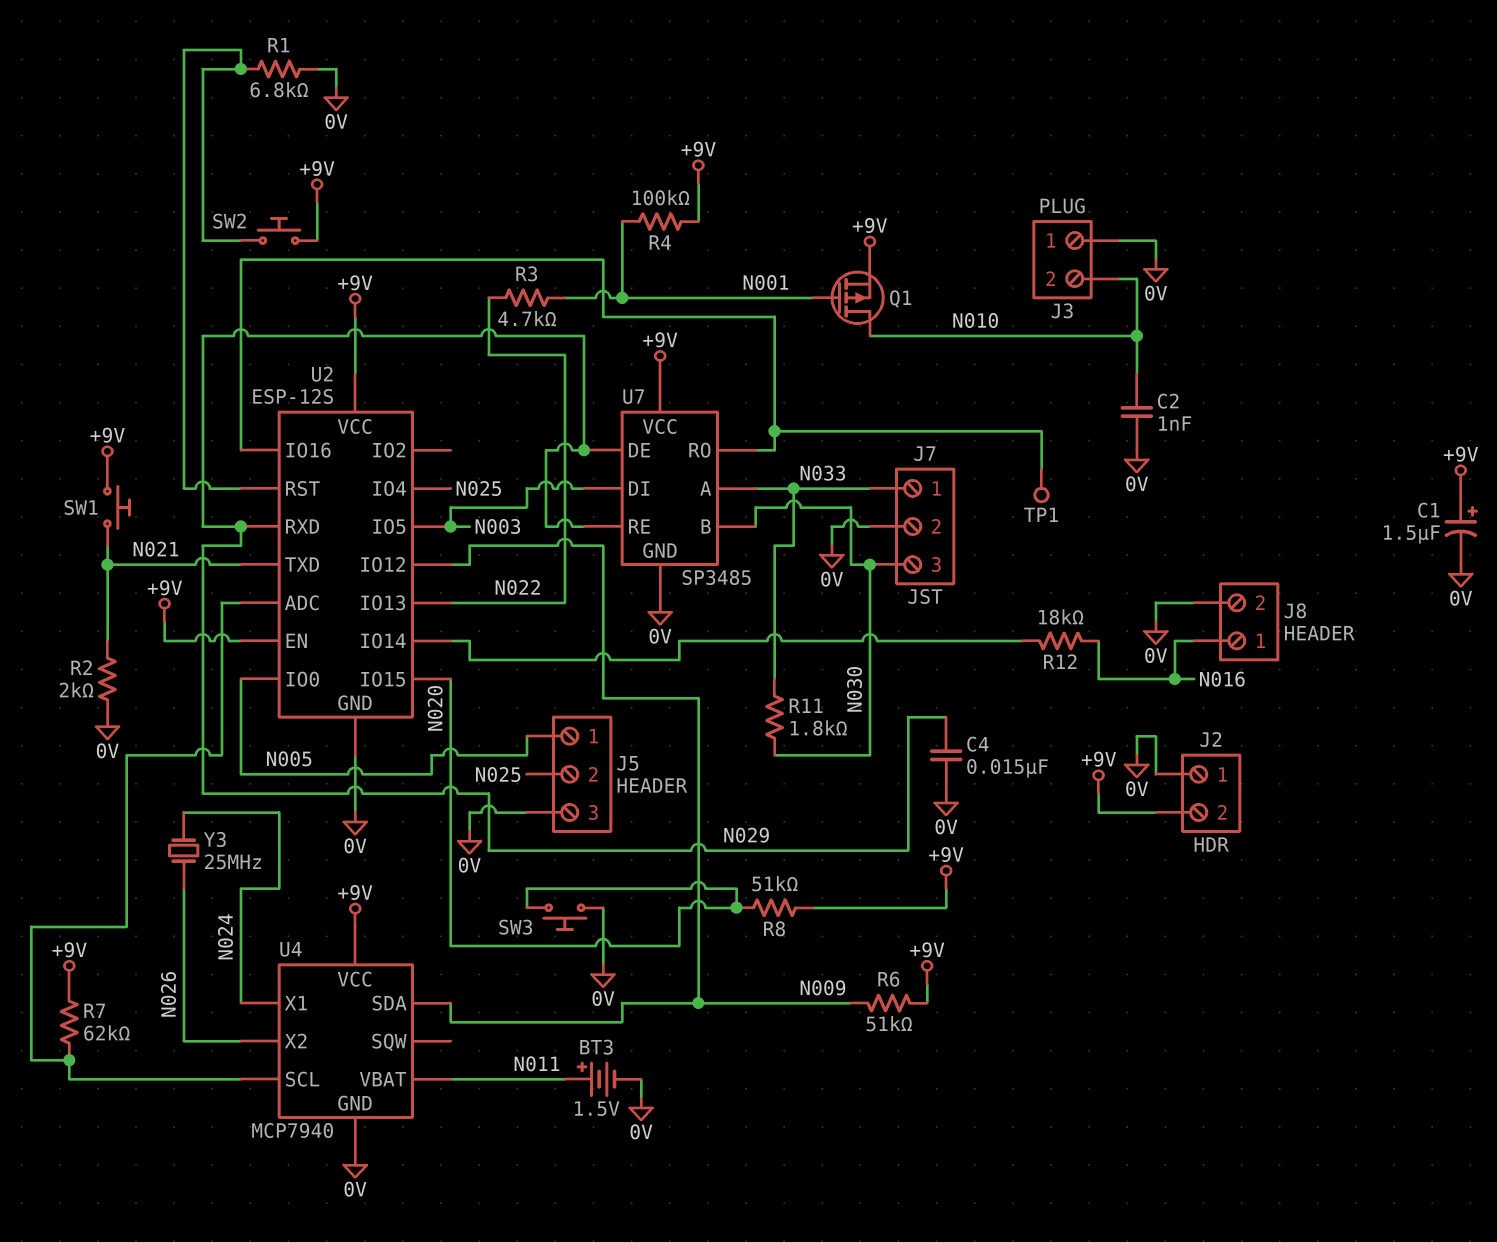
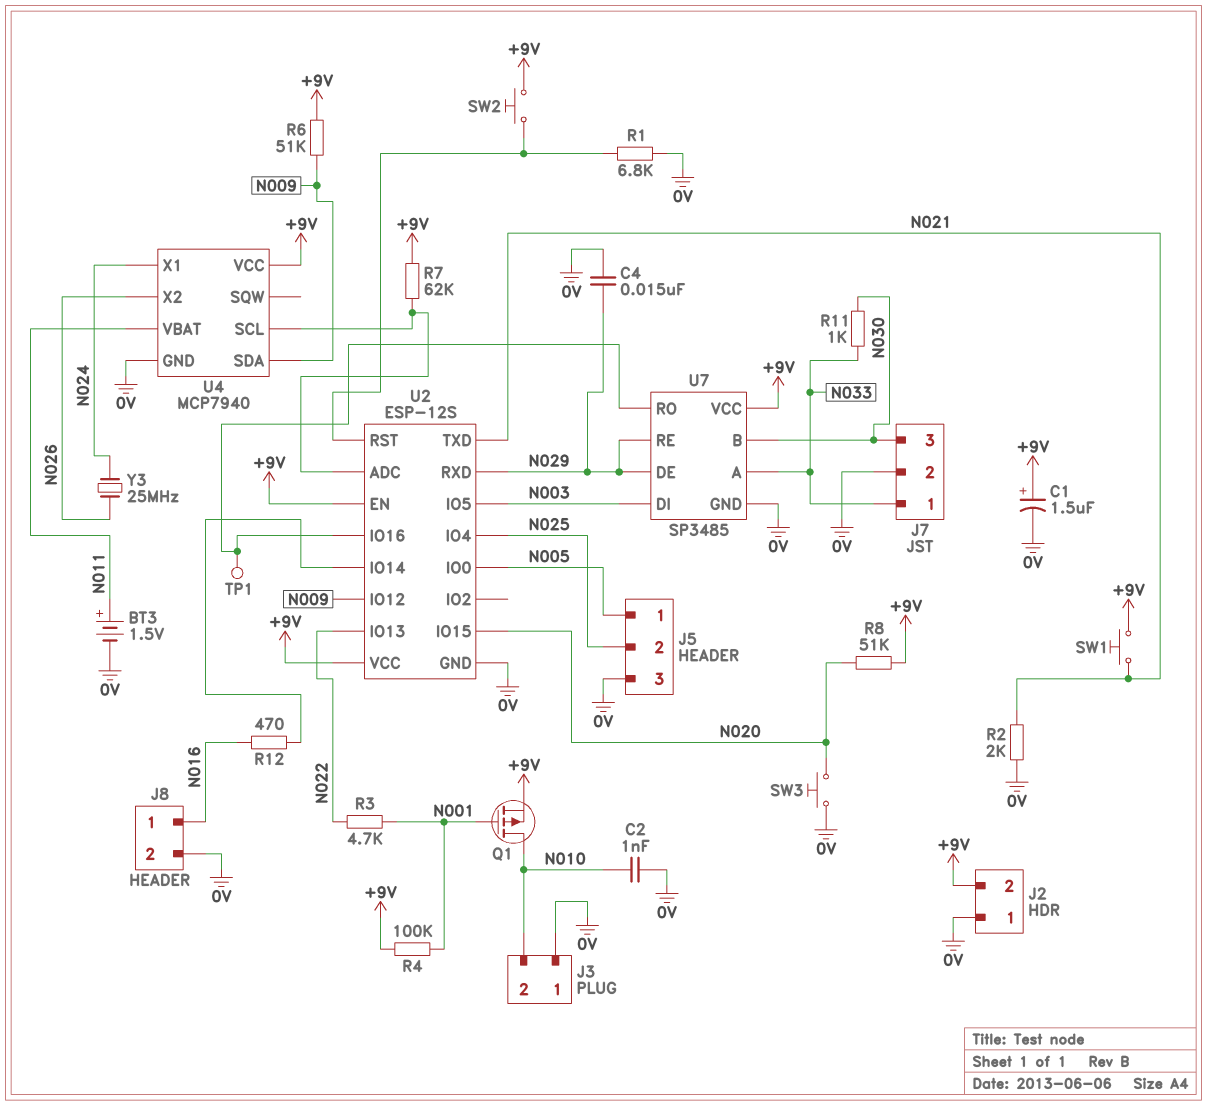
R11: 1.8k (N030, N033) -> 1k (N030, N033)
R12: 18k (N016, U2/IO14) -> 470 (N016, U2/IO14)

